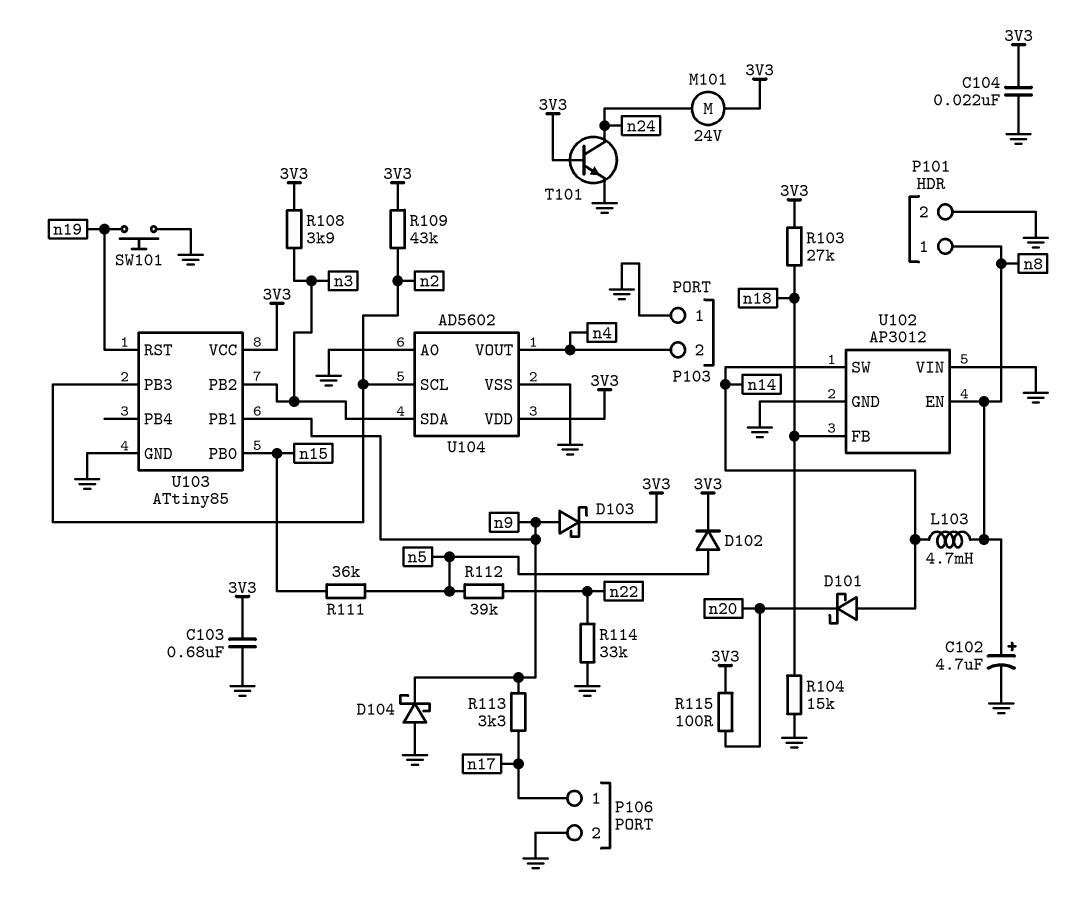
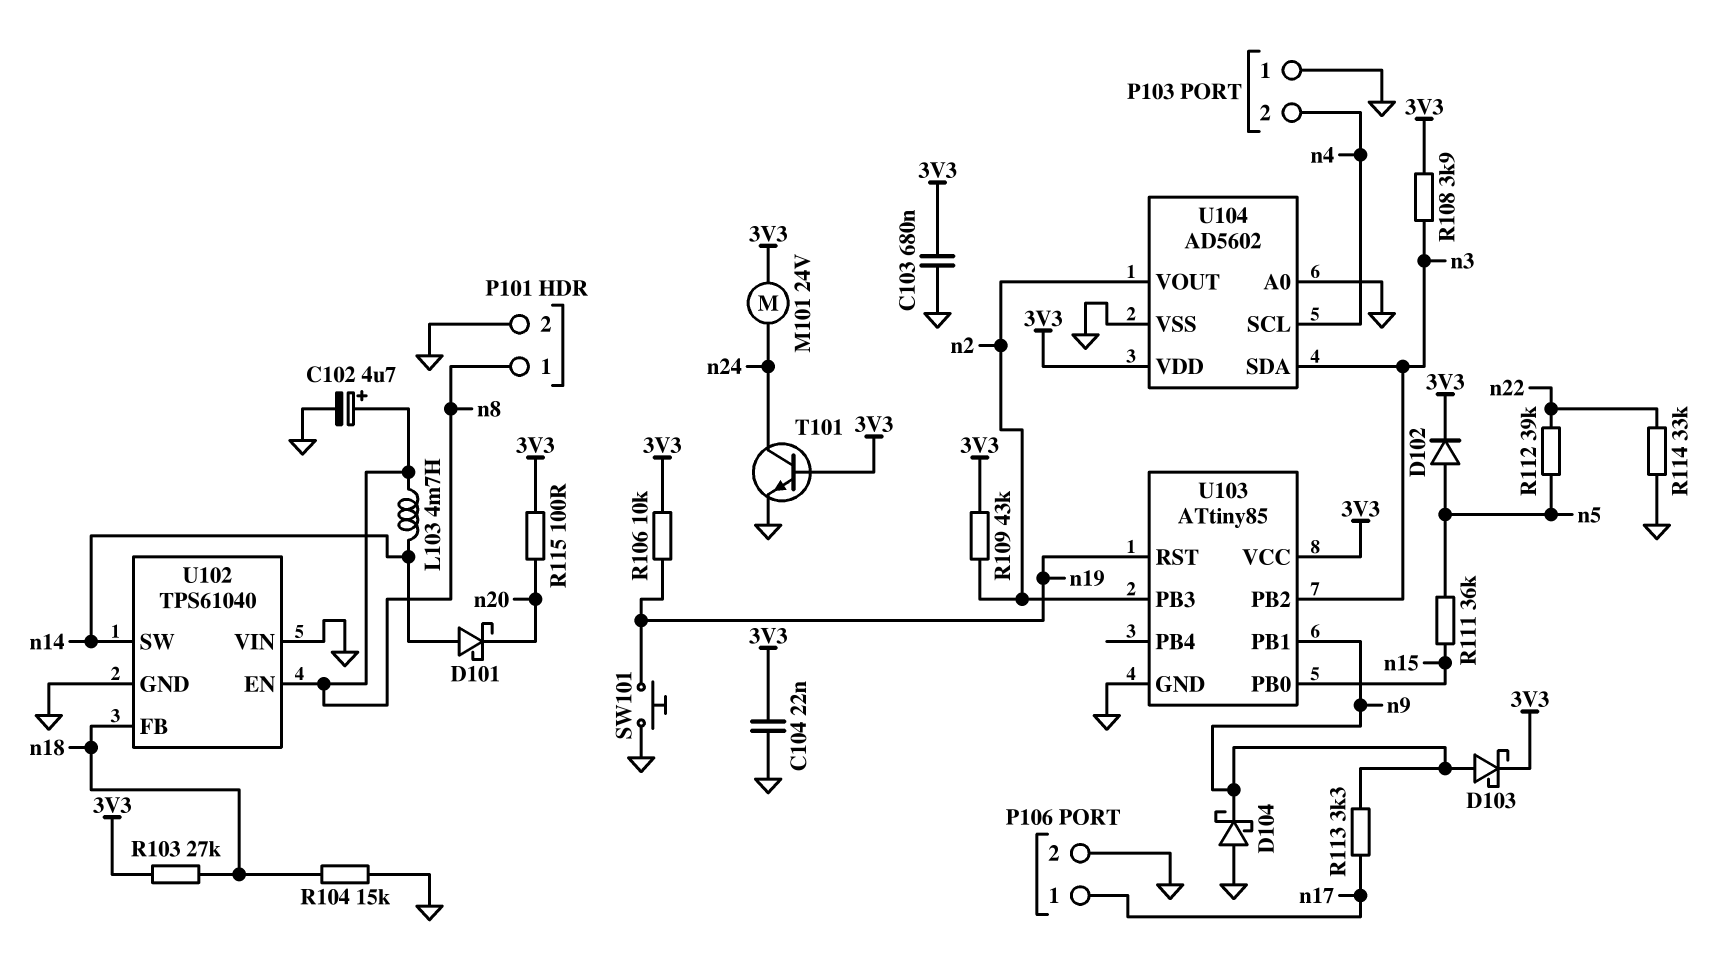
R106: none -> 10k (3V3, n19)
U102: AP3012 -> TPS61040
U104 pin SCL: n2 -> n4
U104 pin VOUT: n4 -> n2

